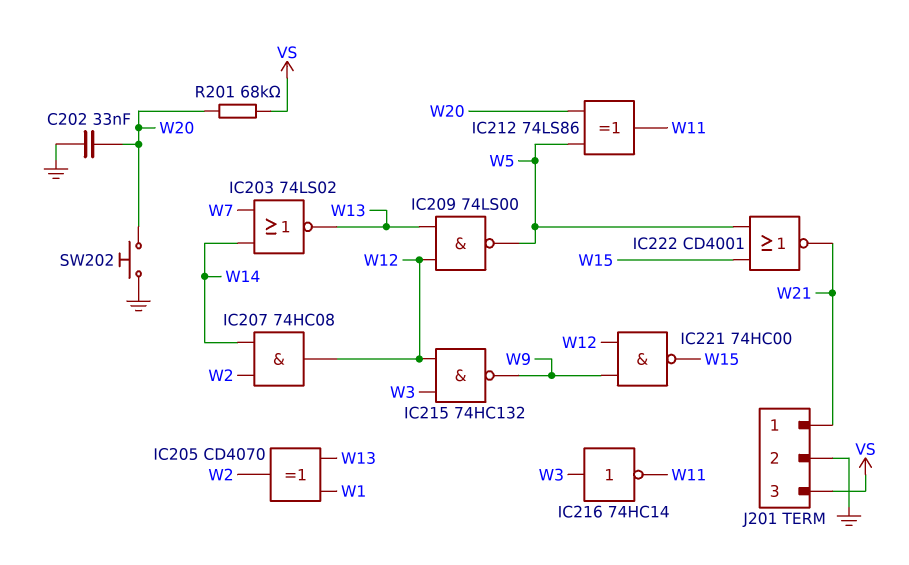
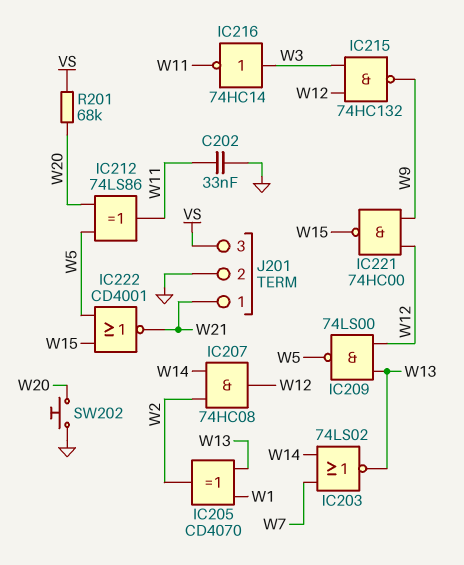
C202: 33nF (GND, W20) -> 33nF (GND, W11)

